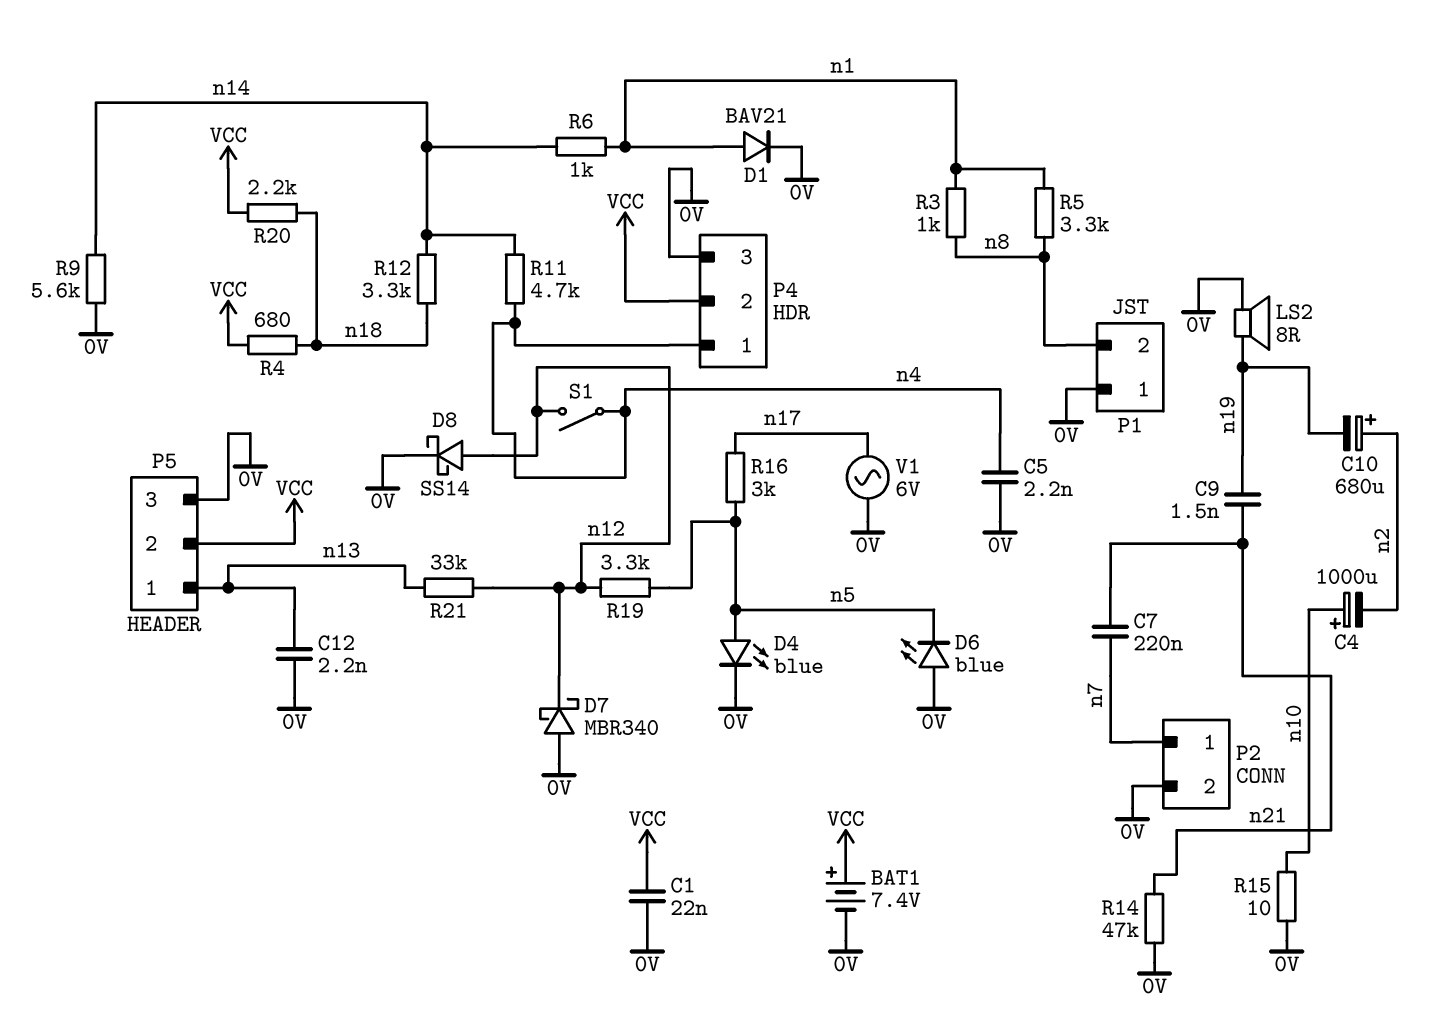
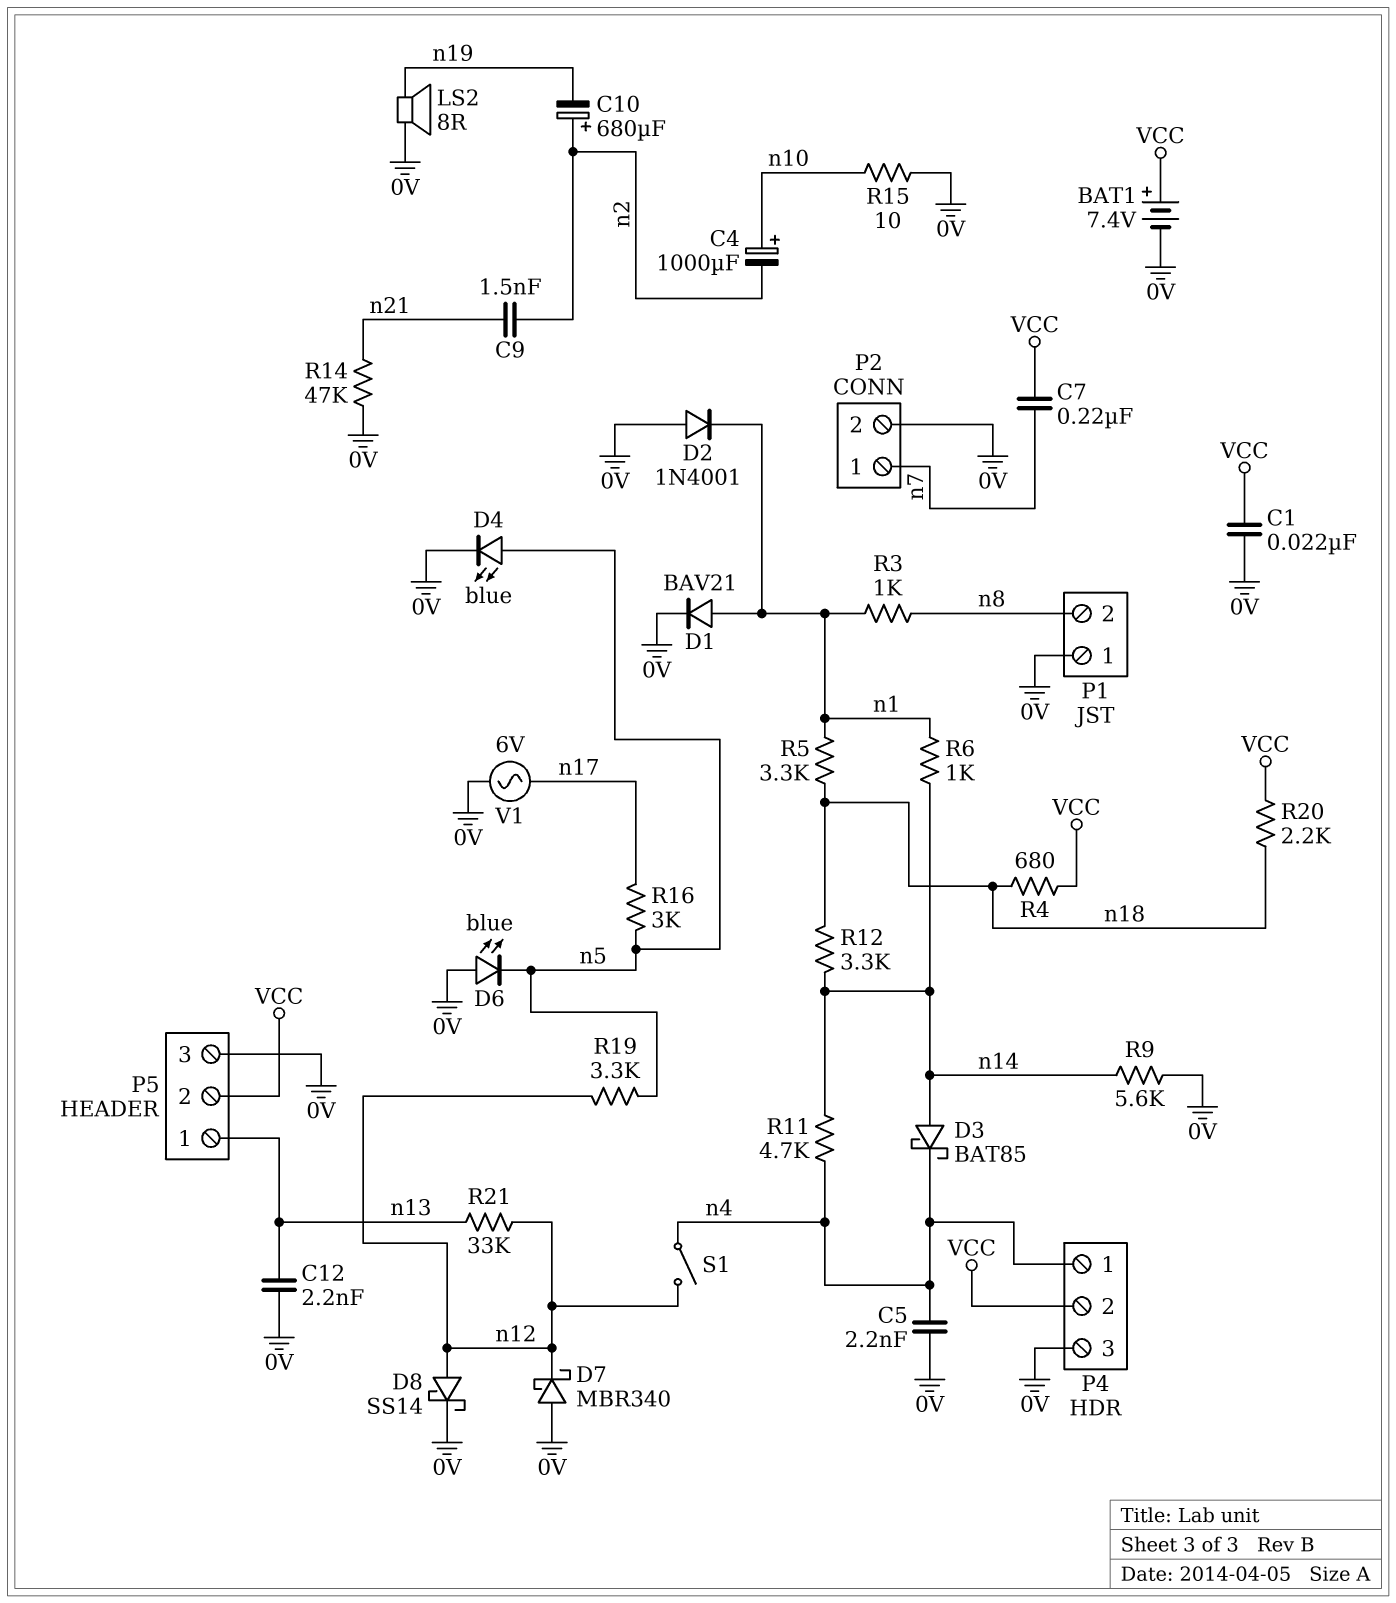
C7: 220nF (n7, n21) -> 220nF (VCC, n7)
C9: 1.5nF (n19, n21) -> 1.5nF (n2, n21)
D2: none -> diode 1N4001 (A 0V, K n1)
D3: none -> schottky BAT85 (A n14, K n4)
R5: 3.3k (n1, n8) -> 3.3k (n1, n18)

